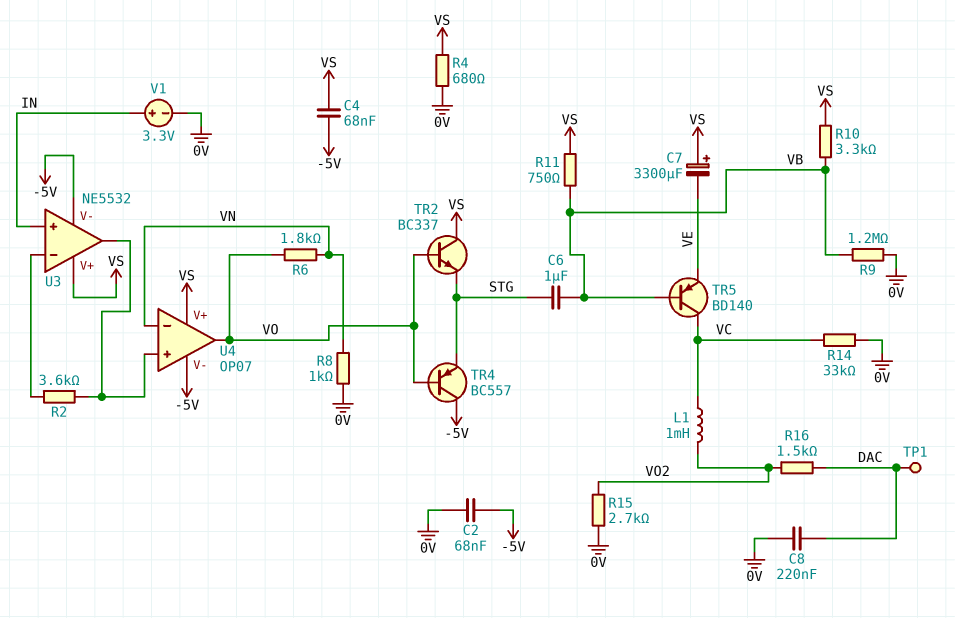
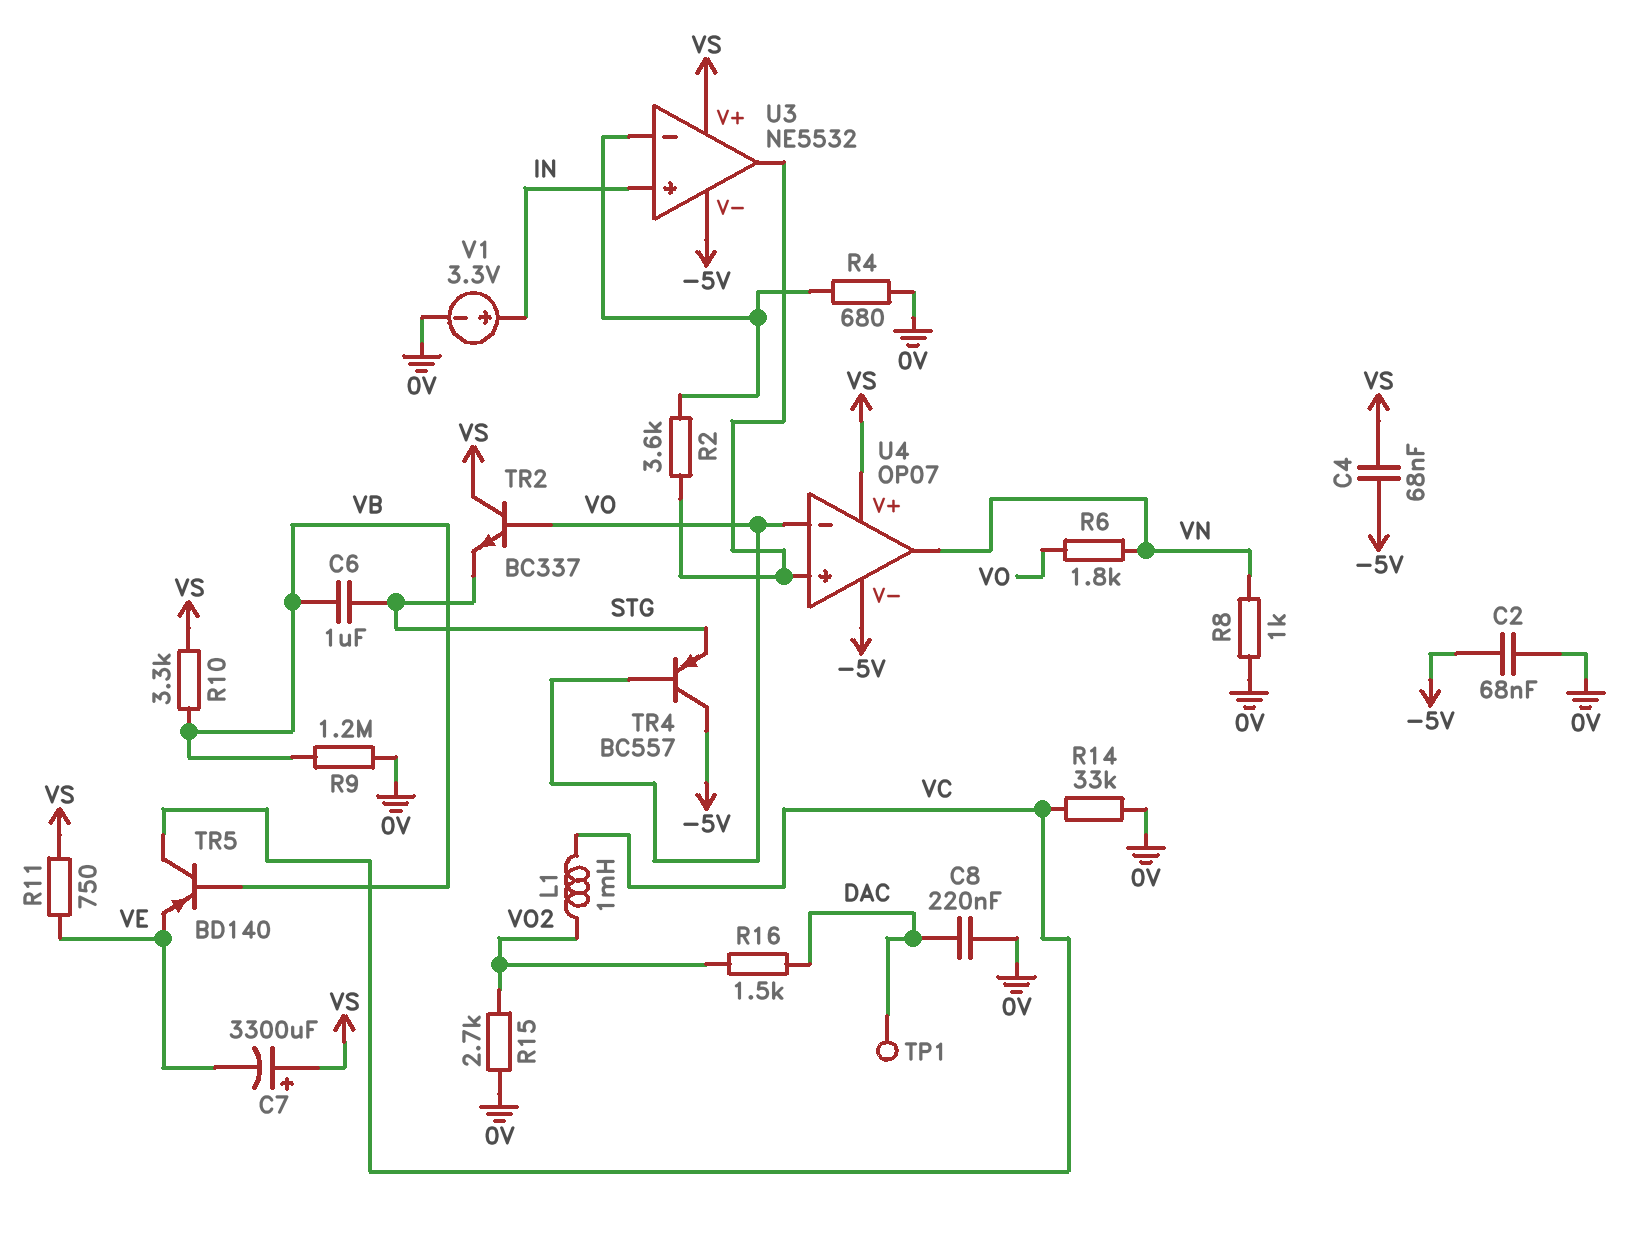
R4: 680 (0V, VS) -> 680 (0V, U3/in-)
R11: 750 (VB, VS) -> 750 (VE, VS)
U4 pin in-: VN -> VO
U4 pin out: VO -> VN

